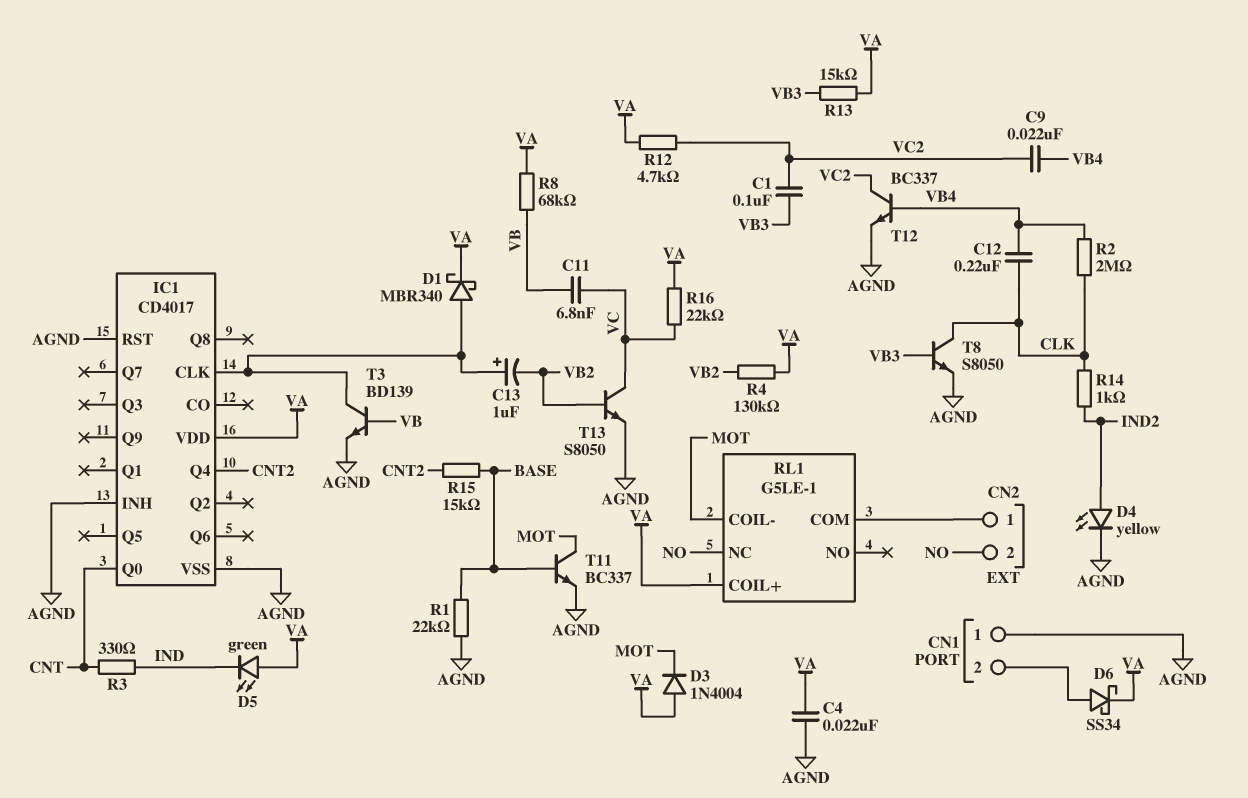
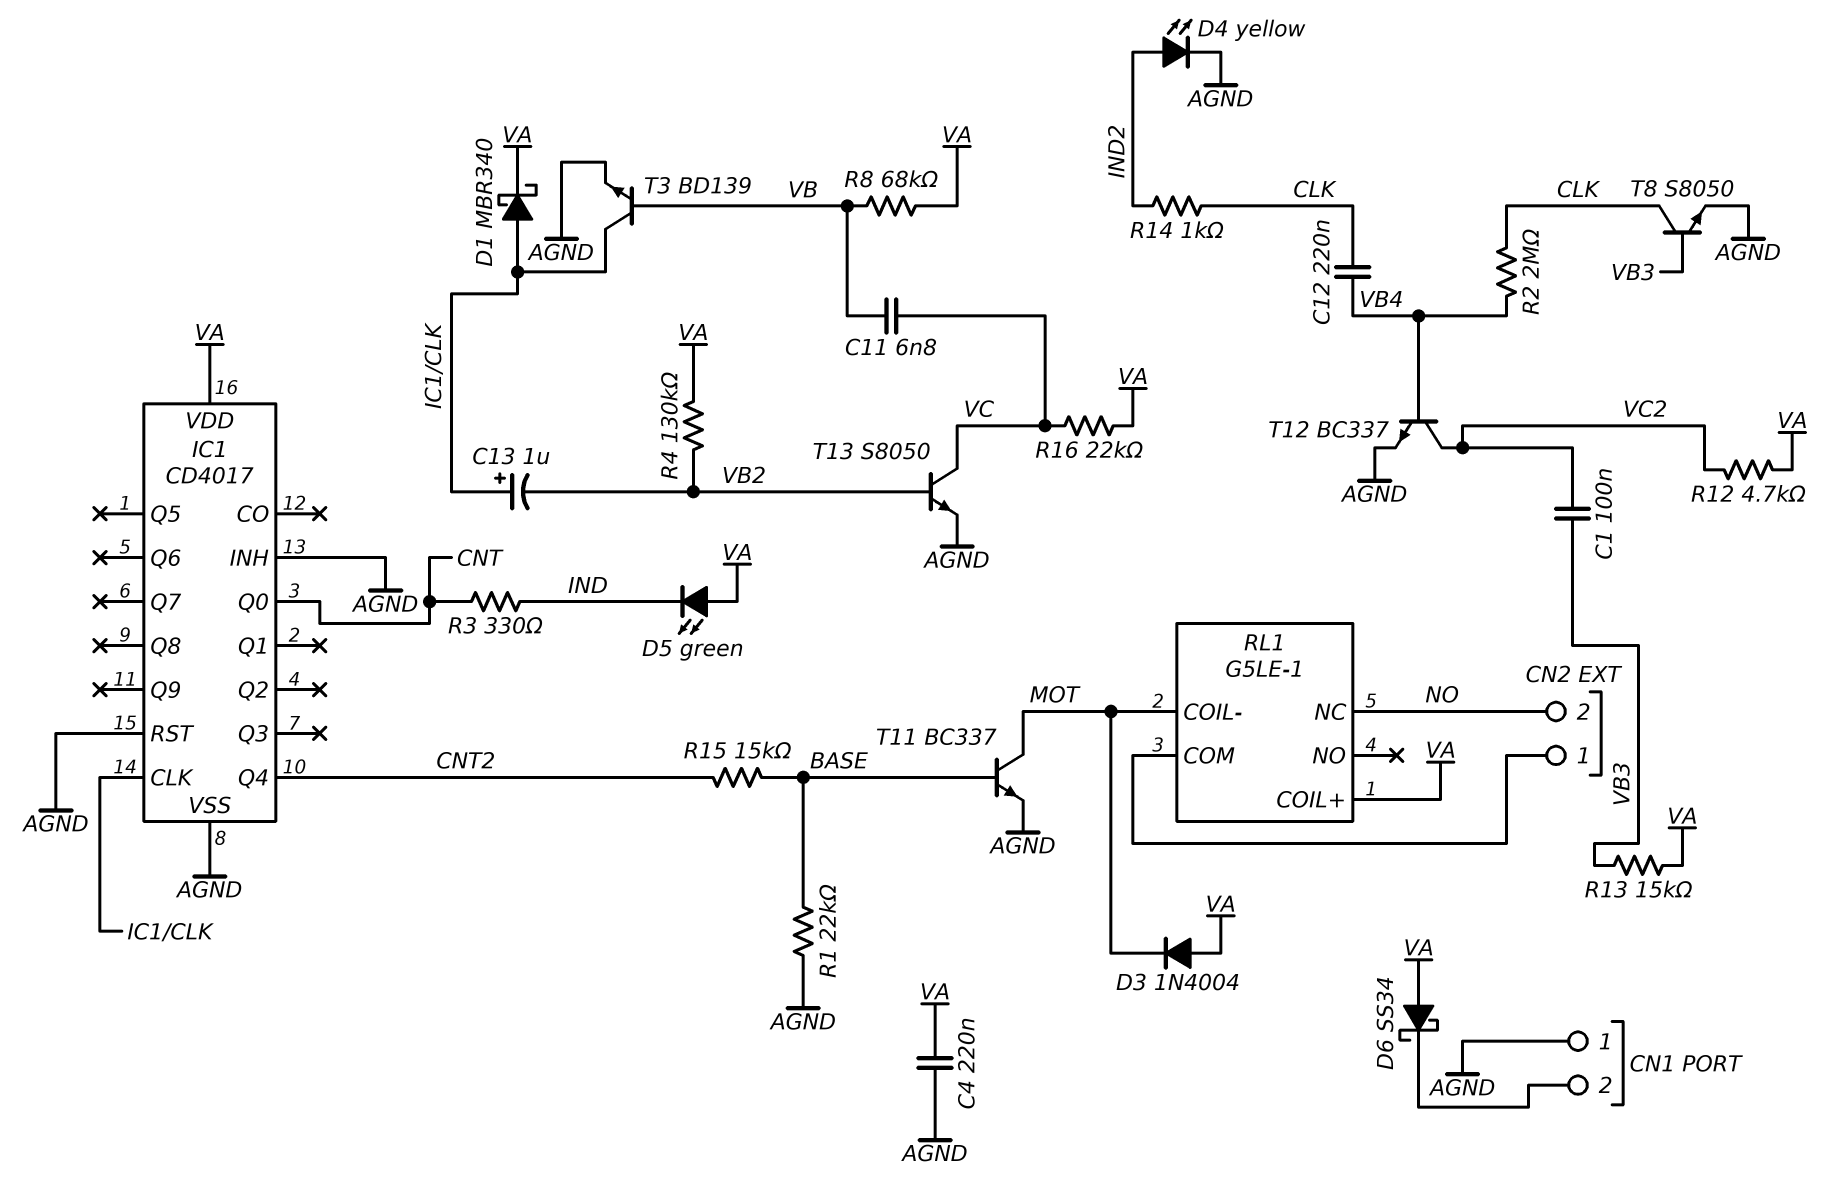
C4: 22nF (AGND, VA) -> 220nF (AGND, VA)
C9: 22nF (VB4, VC2) -> none
D6: schottky SS34 (A CN1/2, K VA) -> schottky SS34 (A VA, K CN1/2)

